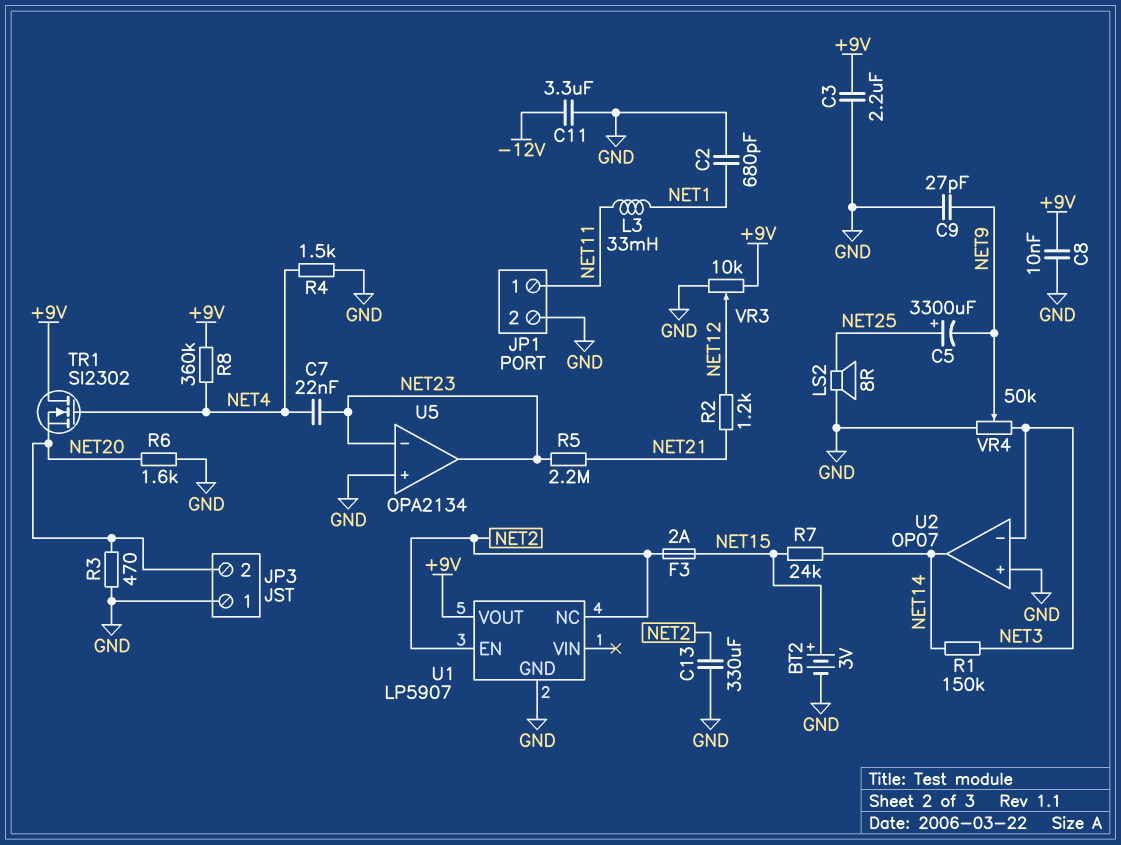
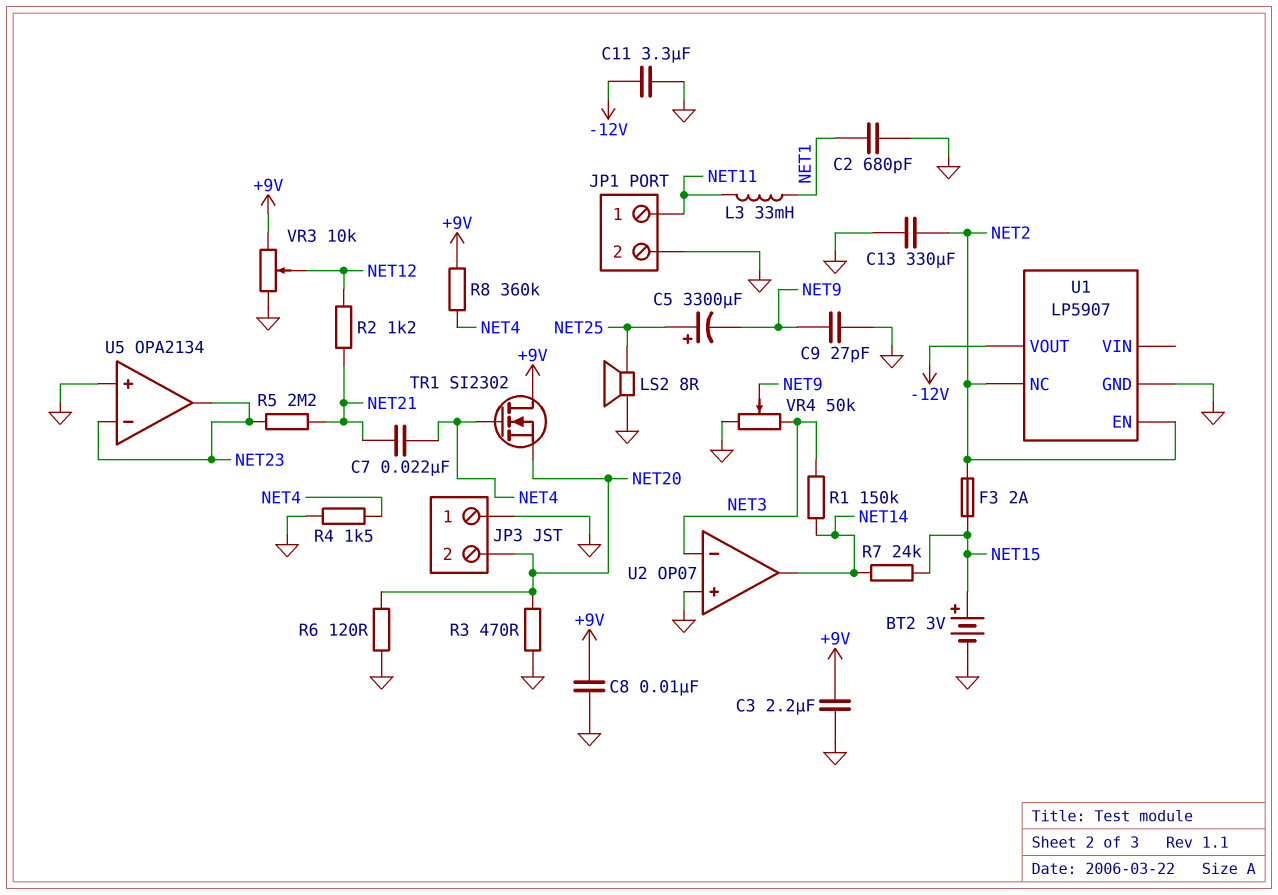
C7: 22nF (NET4, NET23) -> 22nF (NET4, NET21)
R6: 1.6k (GND, NET20) -> 120 (GND, NET20)
U1 pin VOUT: +9V -> -12V

